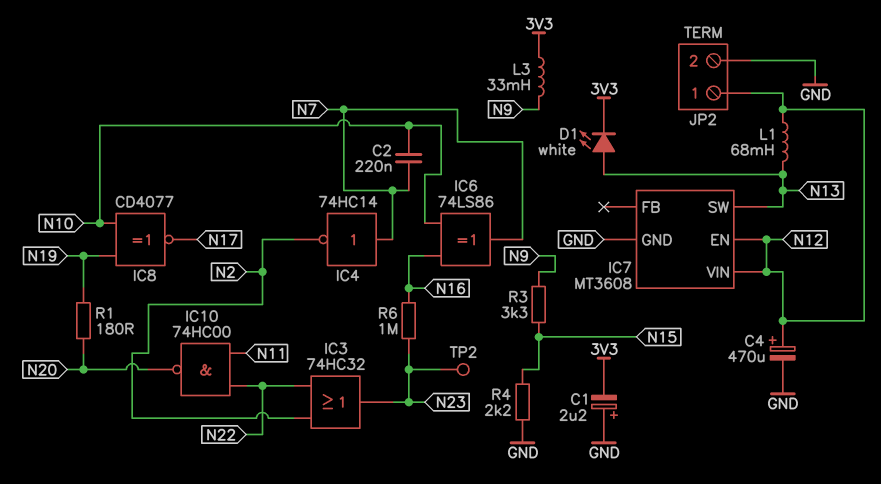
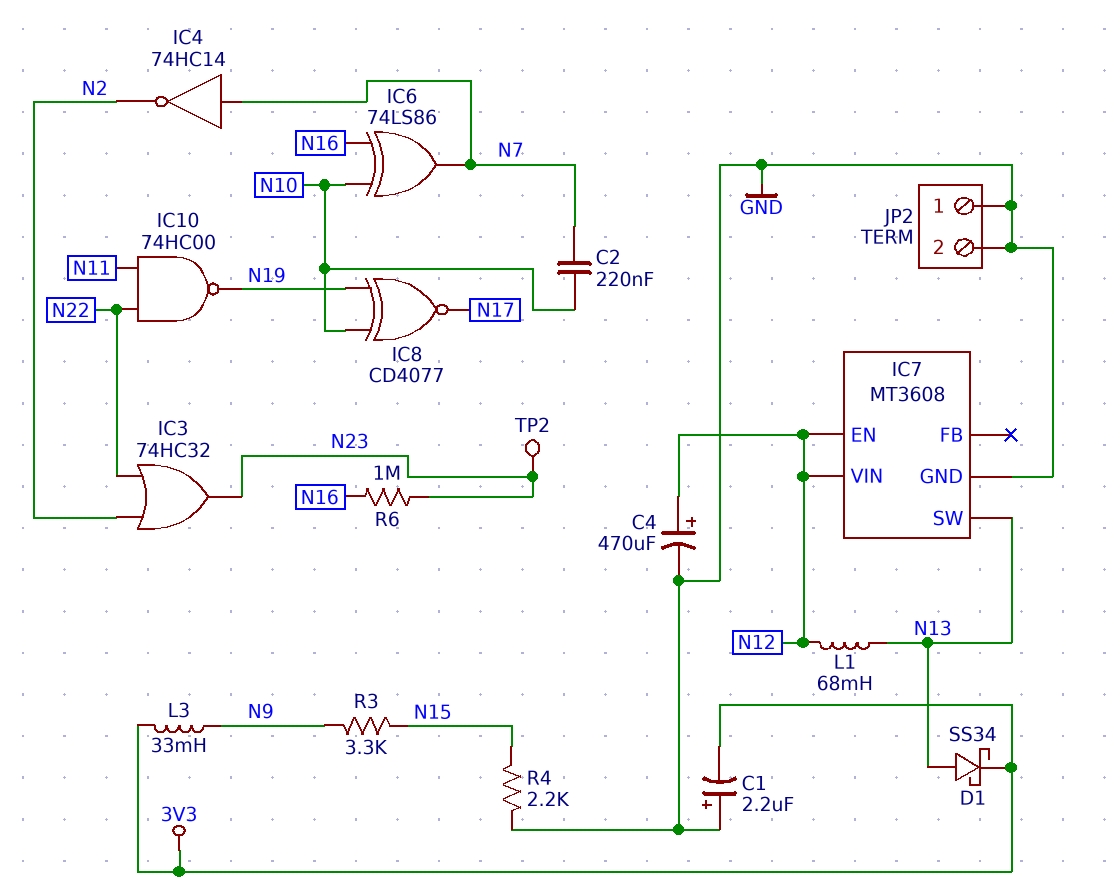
D1: LED white (A N13, K 3V3) -> schottky SS34 (A N13, K 3V3)
IC10: NAND 74HC00 (in N11, in N22, out N20) -> NAND 74HC00 (in N11, in N22, out N19)
JP2 pin 1: N12 -> GND
R1: 180 (N19, N20) -> none

